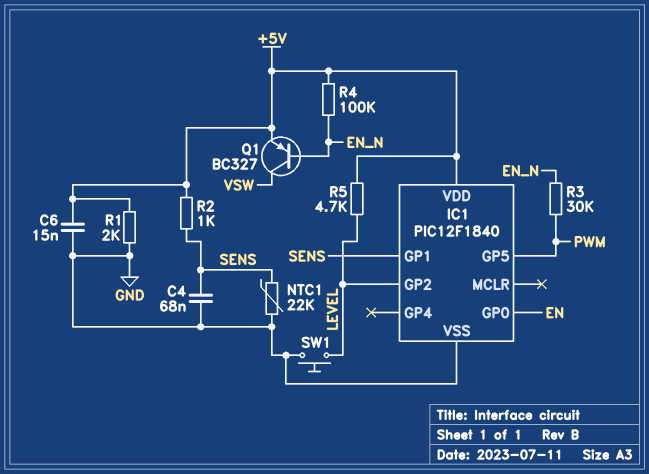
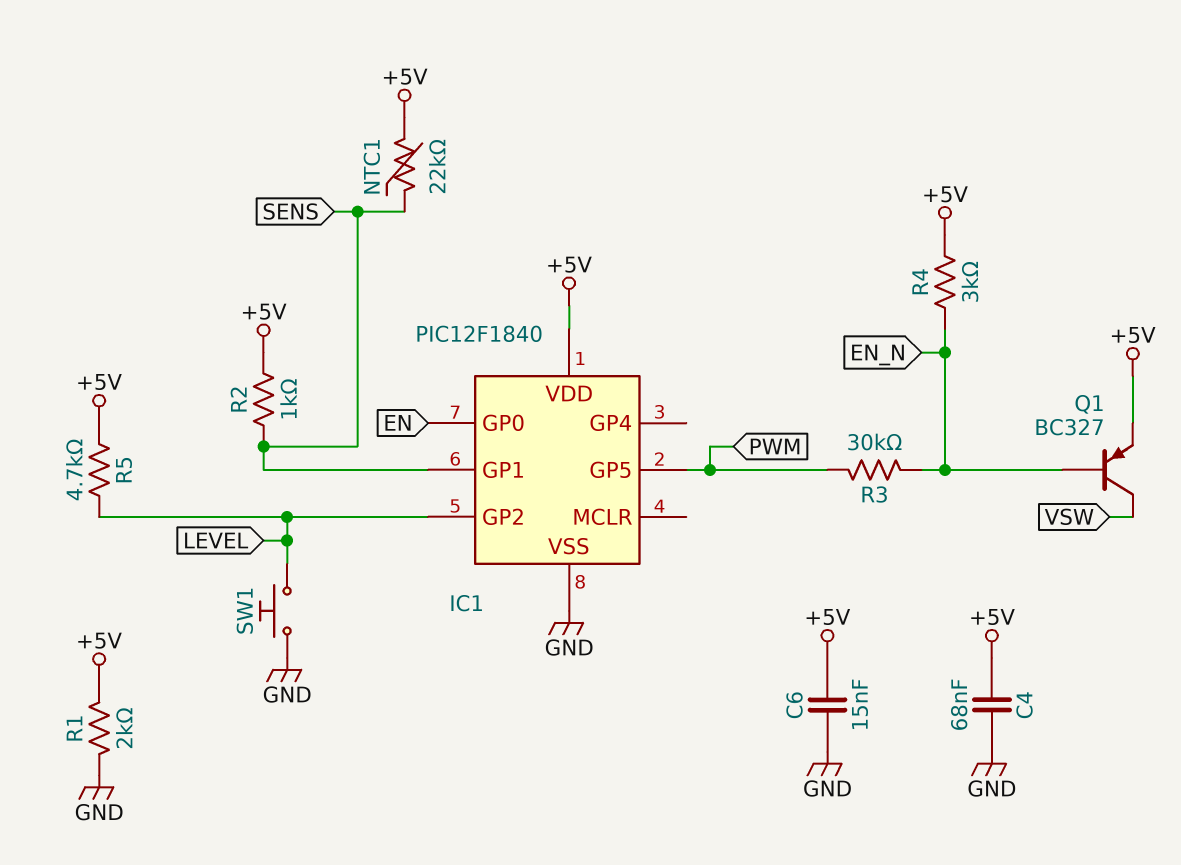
C4: 68nF (GND, SENS) -> 68nF (+5V, GND)
NTC1: 22k (GND, SENS) -> 22k (+5V, SENS)
R4: 100k (+5V, EN_N) -> 3k (+5V, EN_N)

